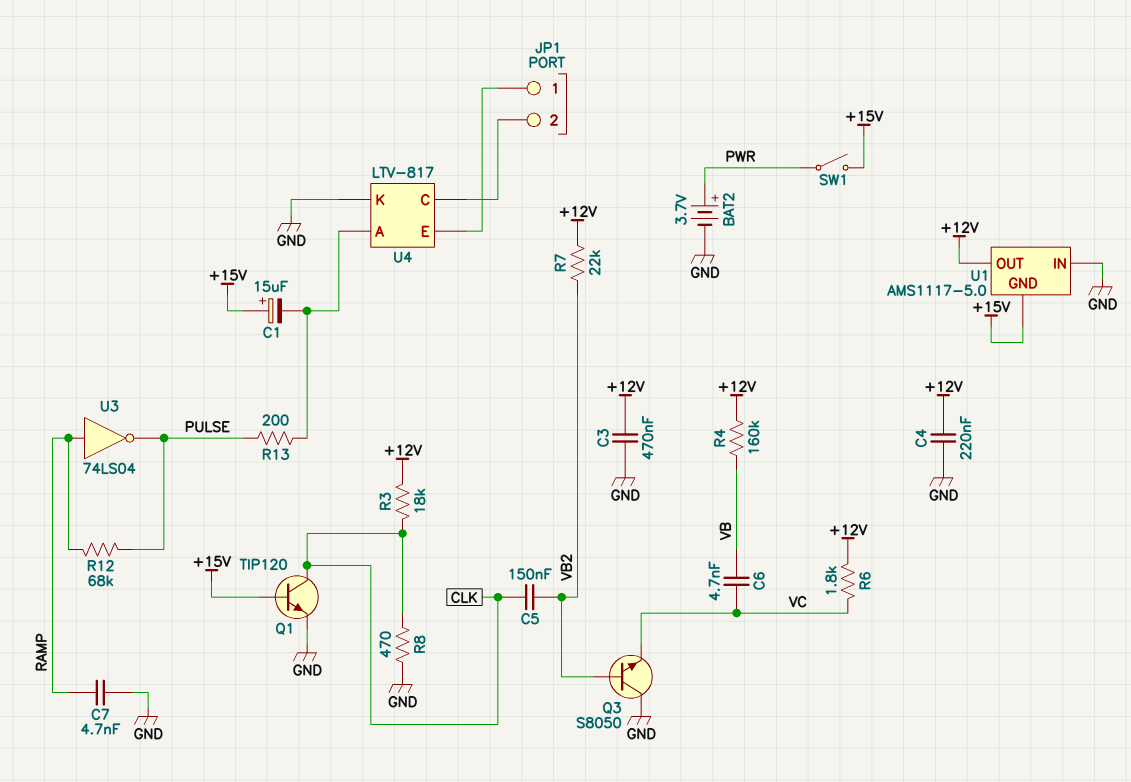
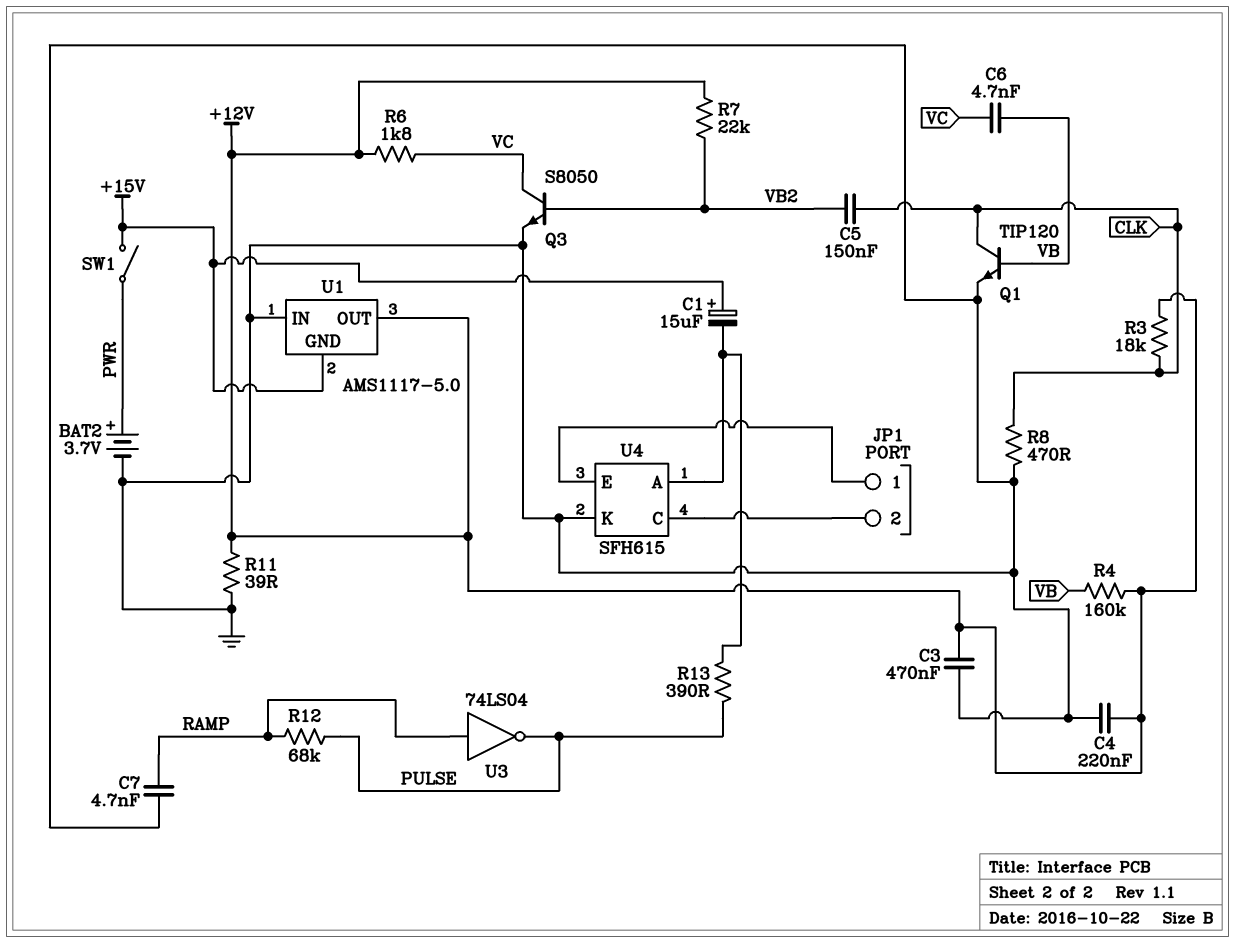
Q1: NPN TIP120 (B +15V, C CLK, E GND) -> NPN TIP120 (B VB, C CLK, E GND)
Q3: NPN S8050 (B VB2, C GND, E VC) -> NPN S8050 (B VB2, C VC, E GND)
R11: none -> 39 (+12V, GND)
R13: 200 (PULSE, U4/A) -> 390 (PULSE, U4/A)
U4: LTV-817 -> SFH615

